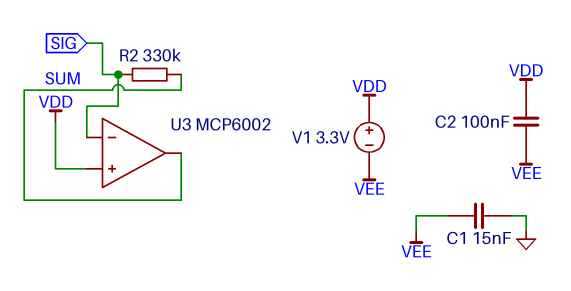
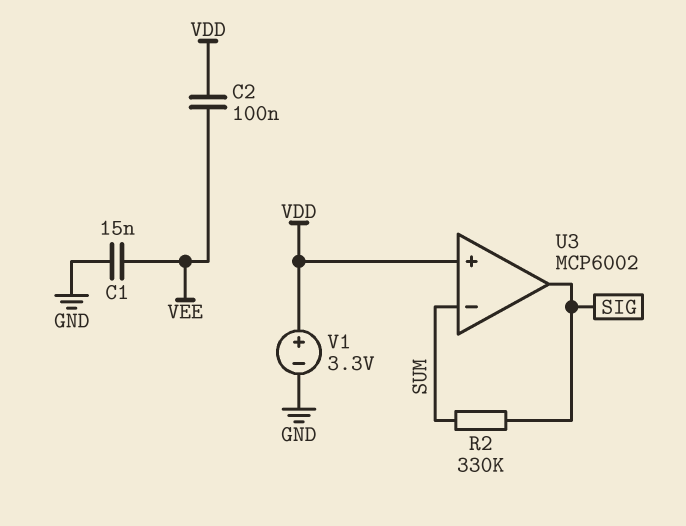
U3 pin in-: SIG -> SUM
U3 pin out: SUM -> SIG
V1: 3.3V (plus VDD, minus VEE) -> 3.3V (plus VDD, minus GND)

